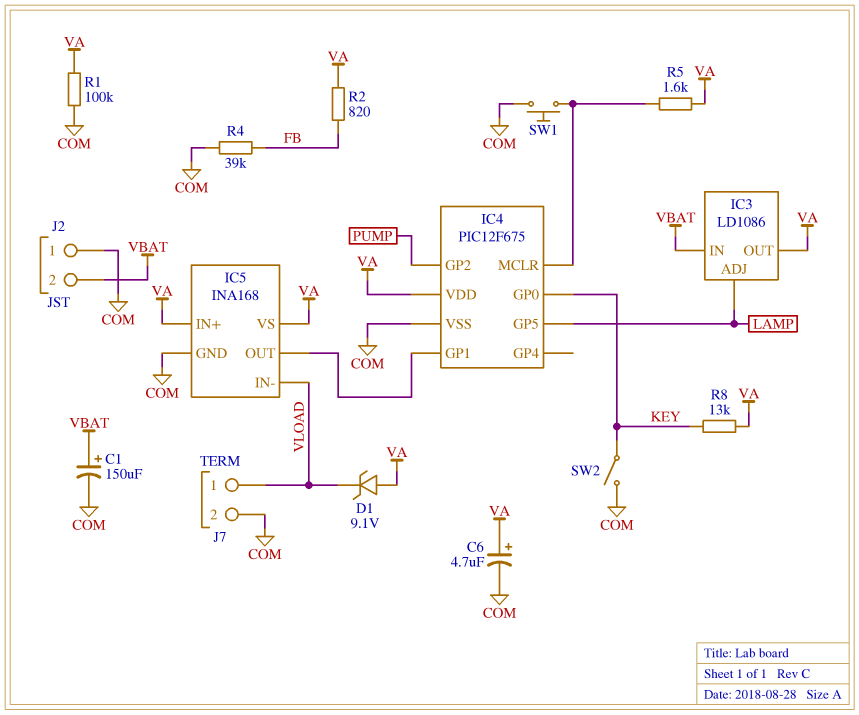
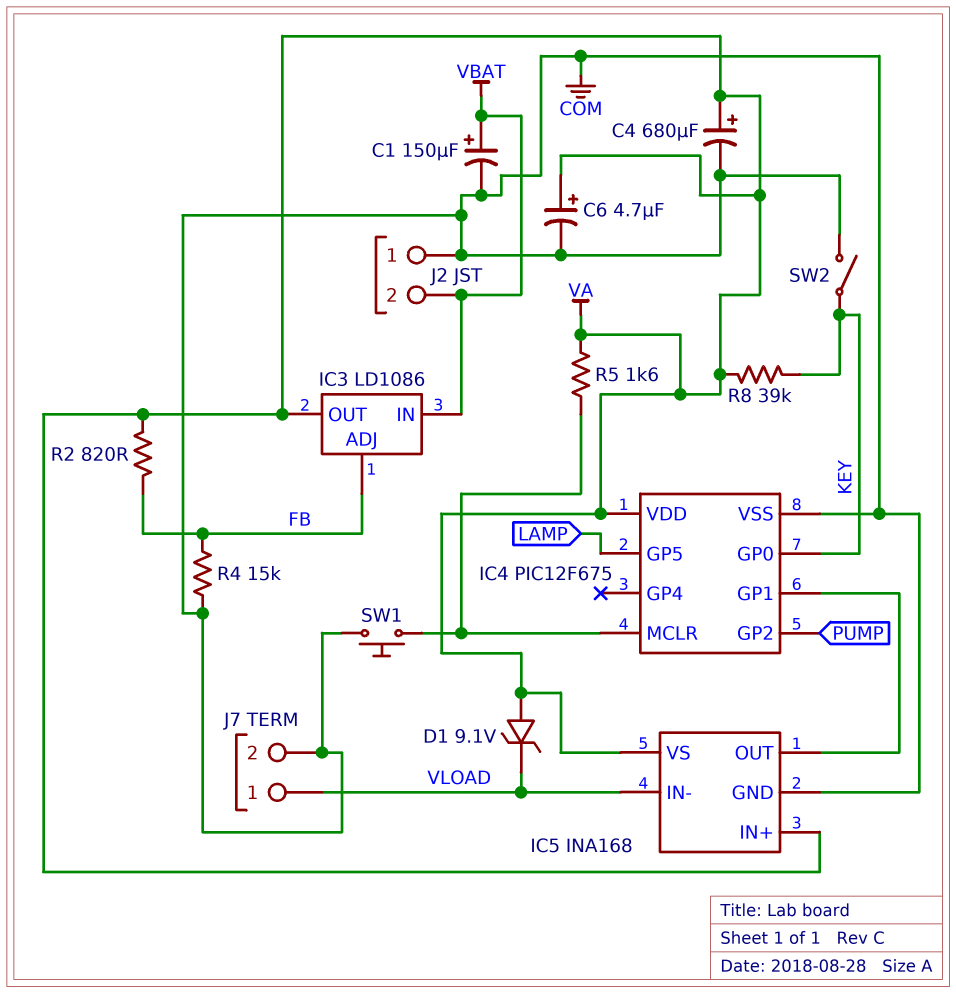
C4: none -> 680uF (plus VA, minus COM)
IC3 pin ADJ: LAMP -> FB
R1: 100k (COM, VA) -> none
R4: 39k (COM, FB) -> 15k (COM, FB)
R8: 13k (KEY, VA) -> 39k (KEY, VA)

